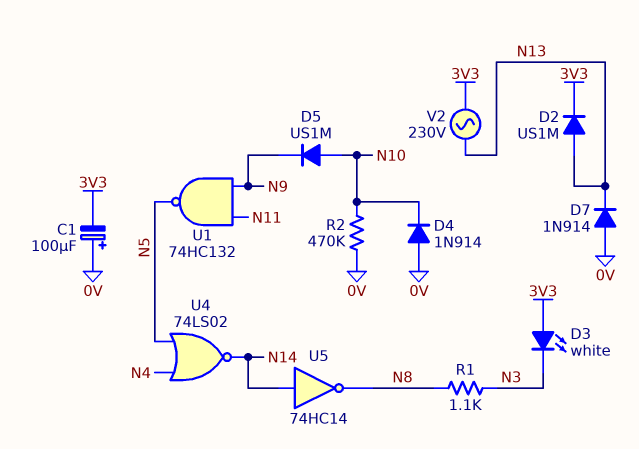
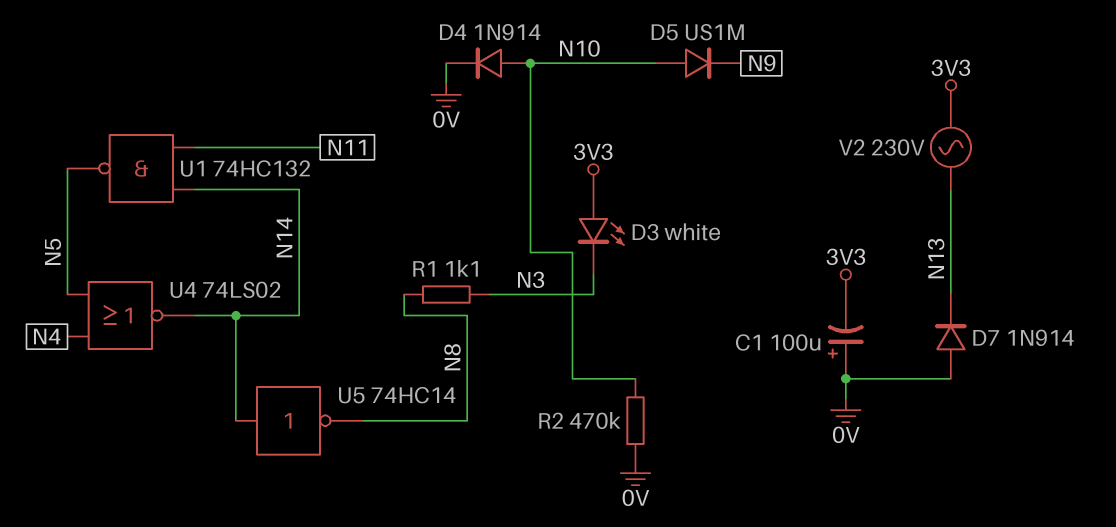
D2: diode US1M (A N13, K 3V3) -> none
D4: diode 1N914 (A 0V, K N10) -> diode 1N914 (A N10, K 0V)
U1: NAND 74HC132 (in N9, in N11, out N5) -> NAND 74HC132 (in N11, in N14, out N5)

